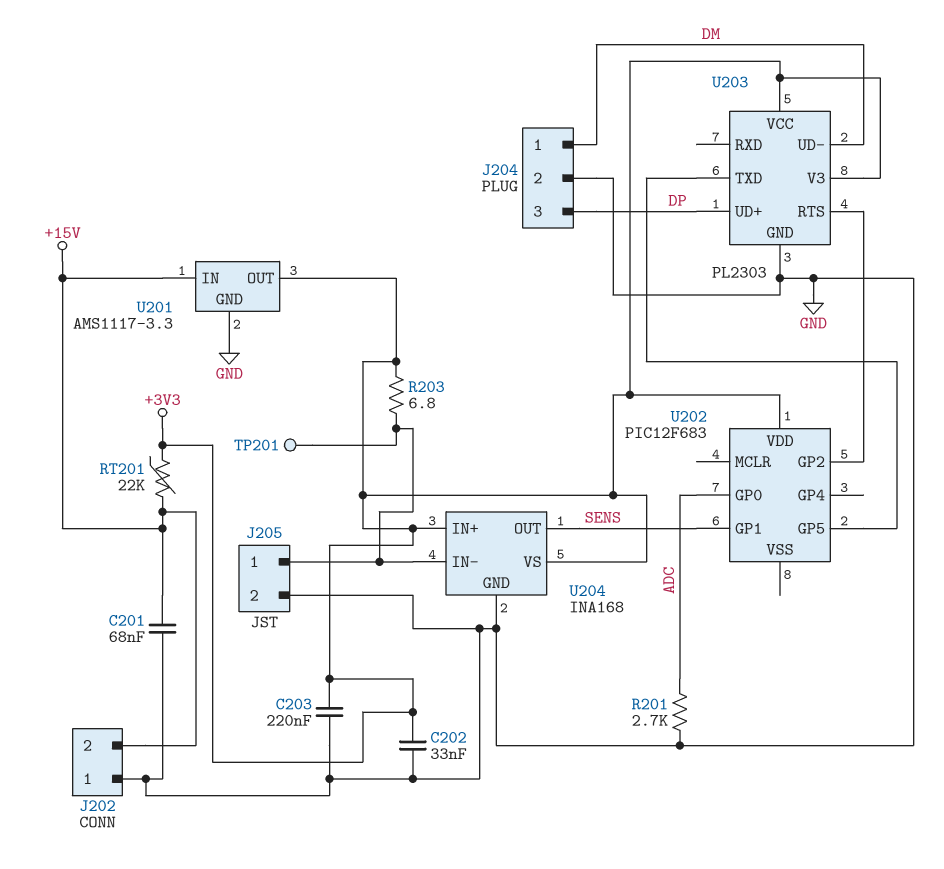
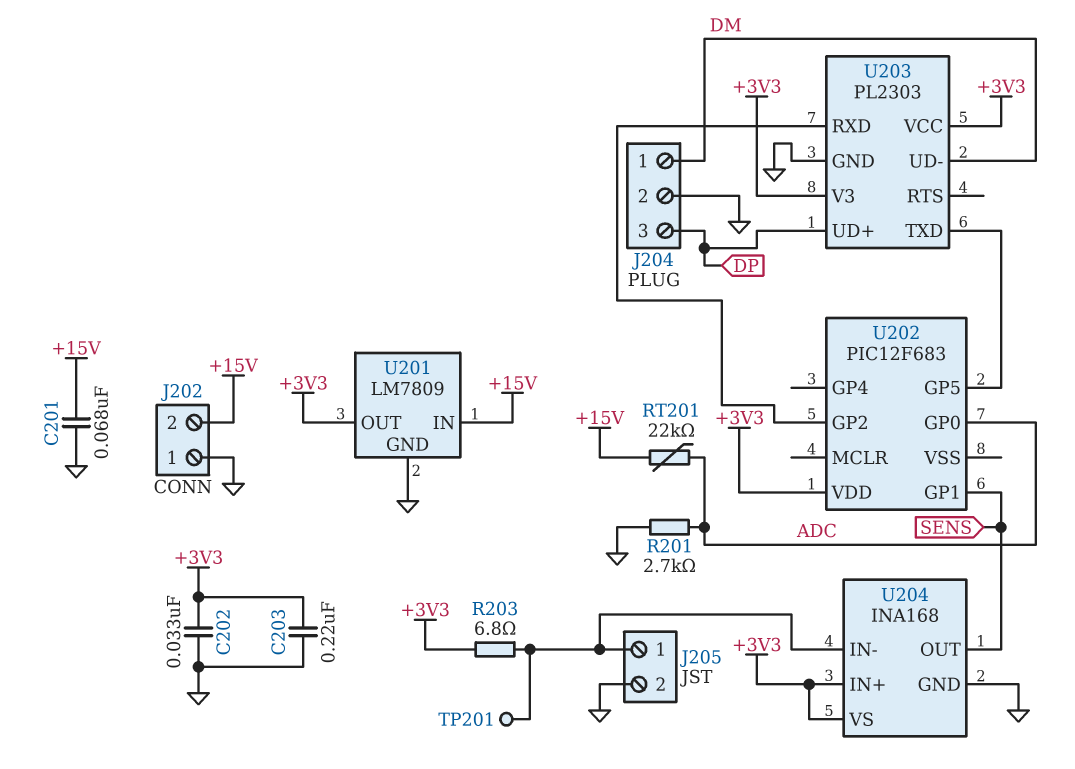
RT201: 22k (+3V3, +15V) -> 22k (+15V, ADC)
U201: AMS1117-3.3 -> LM7809
U203 pin RTS: U202/GP2 -> none
U203 pin RXD: none -> U202/GP2

